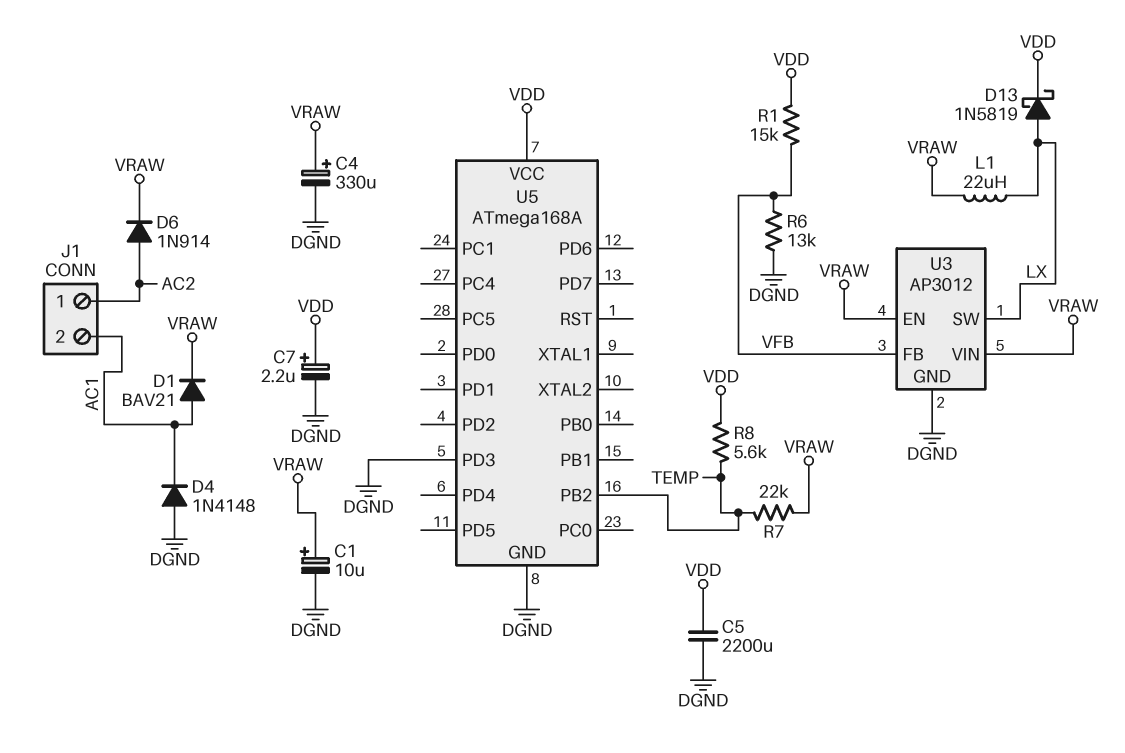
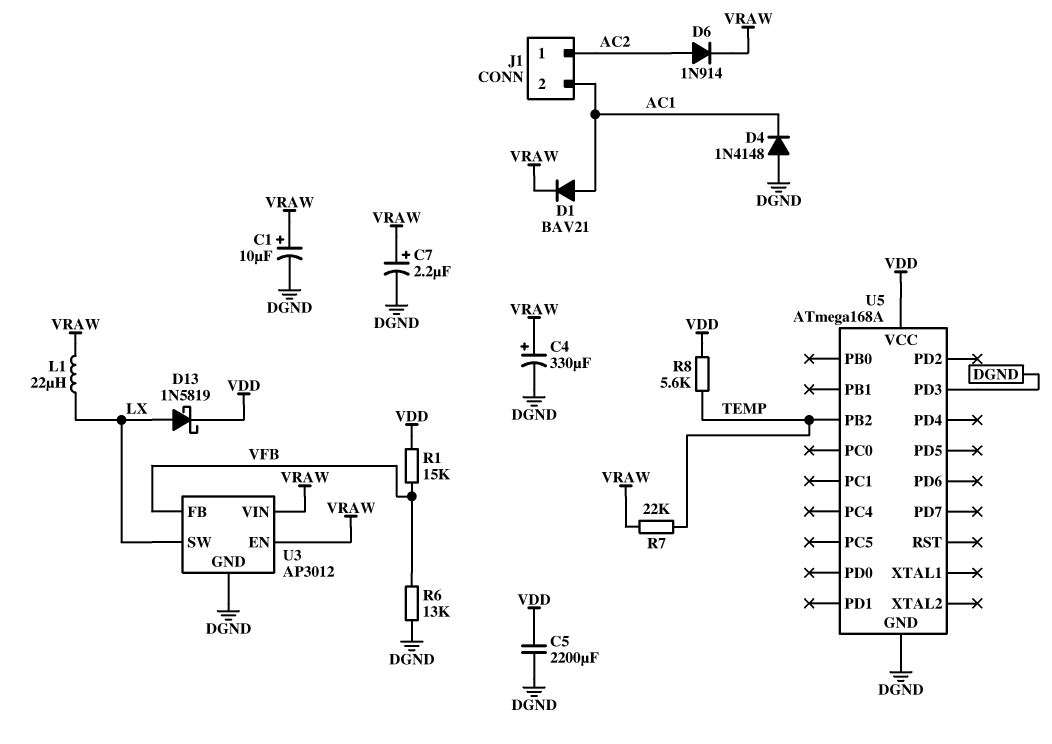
C7: 2.2uF (plus VDD, minus DGND) -> 2.2uF (plus VRAW, minus DGND)

